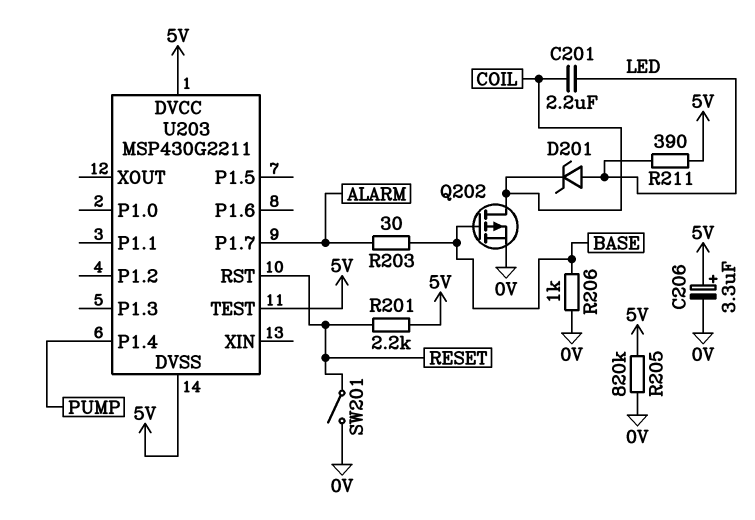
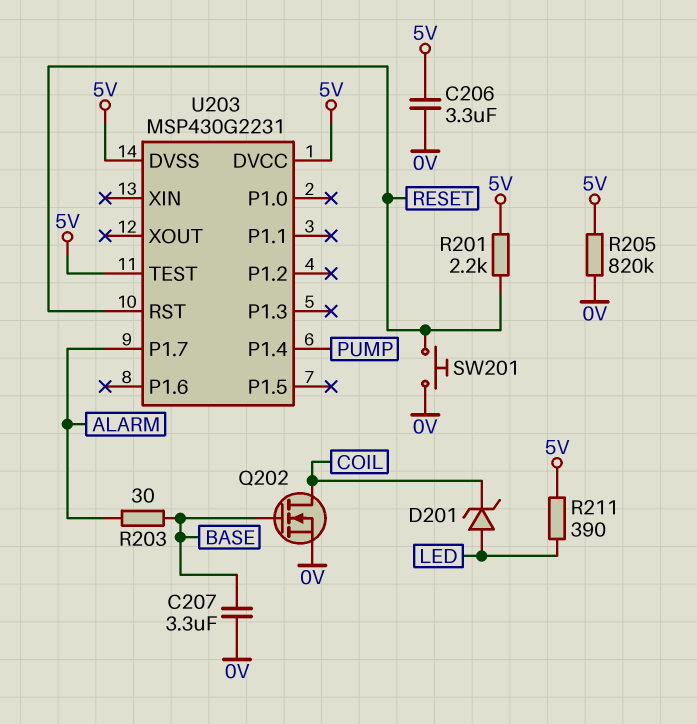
C201: 2.2uF (COIL, LED) -> none
C206: 3.3uF (plus 5V, minus 0V) -> 3.3uF (0V, 5V)
C207: none -> 3.3uF (0V, BASE)
Q202: PMOS (G BASE, D COIL, S 0V) -> NMOS (G BASE, D COIL, S 0V)
R206: 1k (0V, BASE) -> none
SW201: switch (0V, RESET) -> button (0V, RESET)
U203: MSP430G2211 -> MSP430G2231

